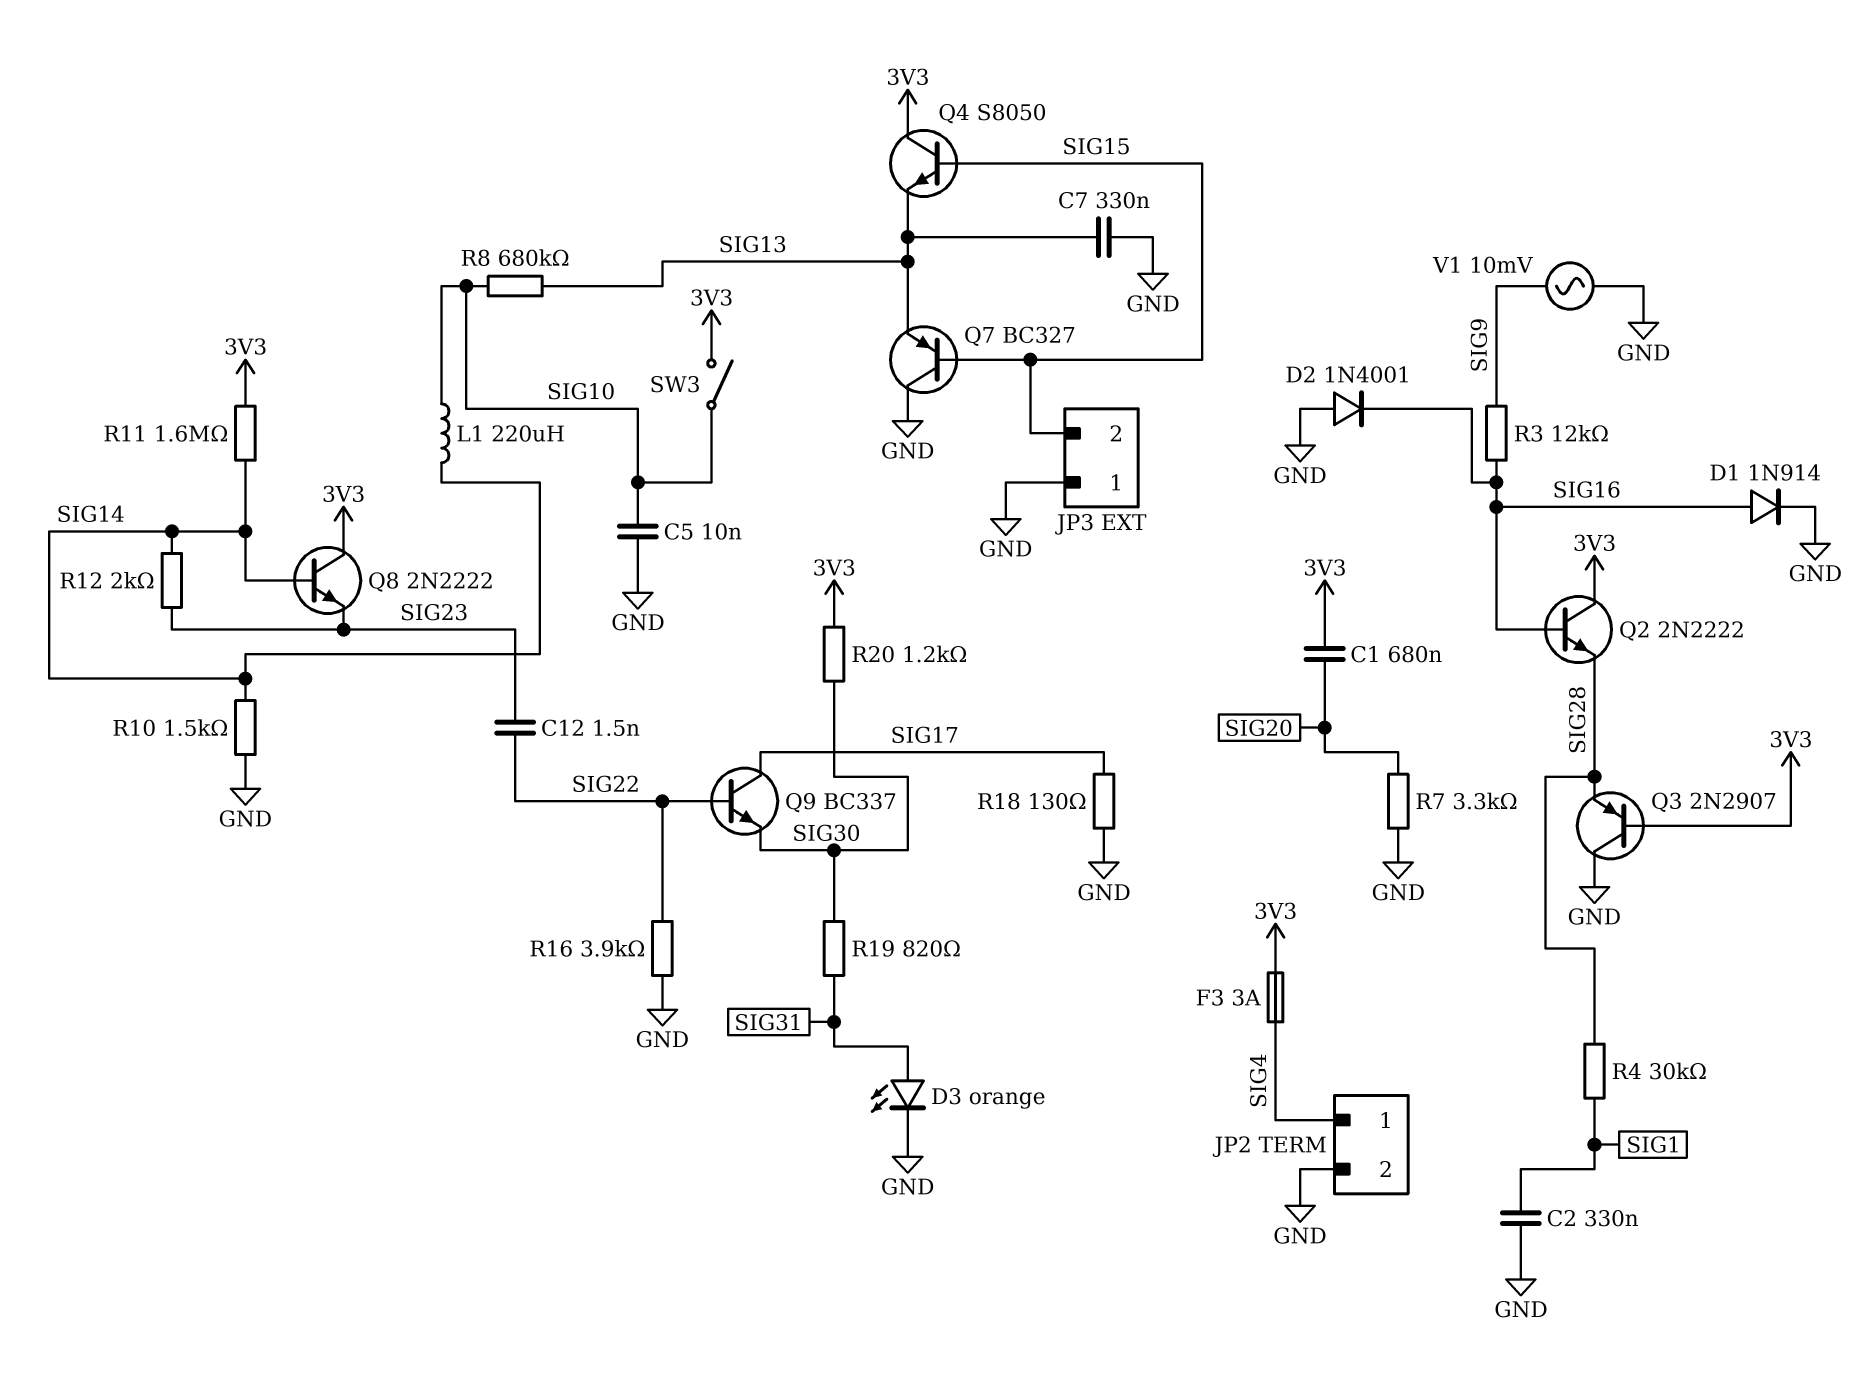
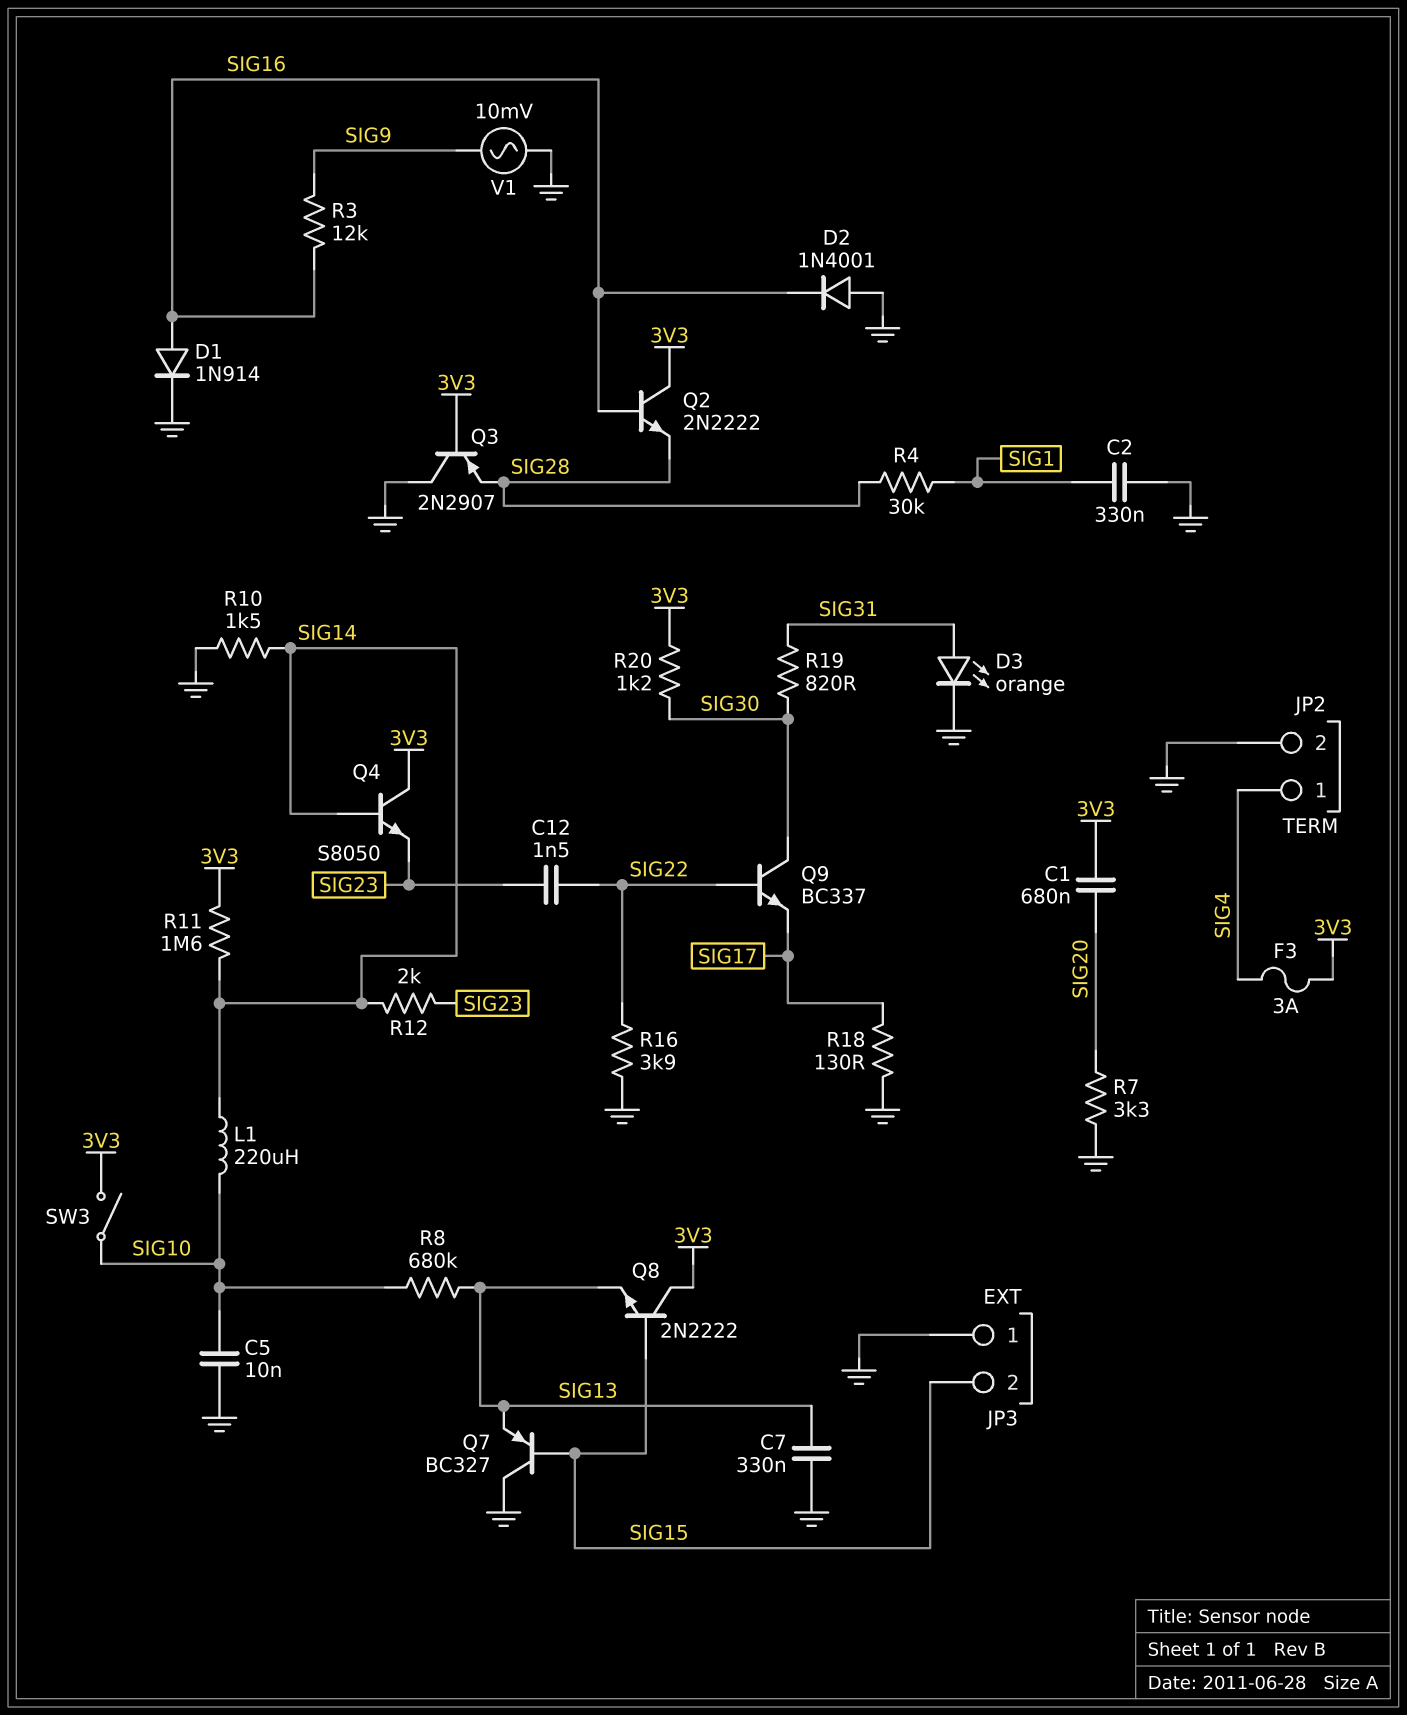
Q4: NPN S8050 (B SIG15, C 3V3, E SIG13) -> NPN S8050 (B SIG14, C 3V3, E SIG23)
Q8: NPN 2N2222 (B SIG14, C 3V3, E SIG23) -> NPN 2N2222 (B SIG15, C 3V3, E SIG13)
Q9: NPN BC337 (B SIG22, C SIG17, E SIG30) -> NPN BC337 (B SIG22, C SIG30, E SIG17)

